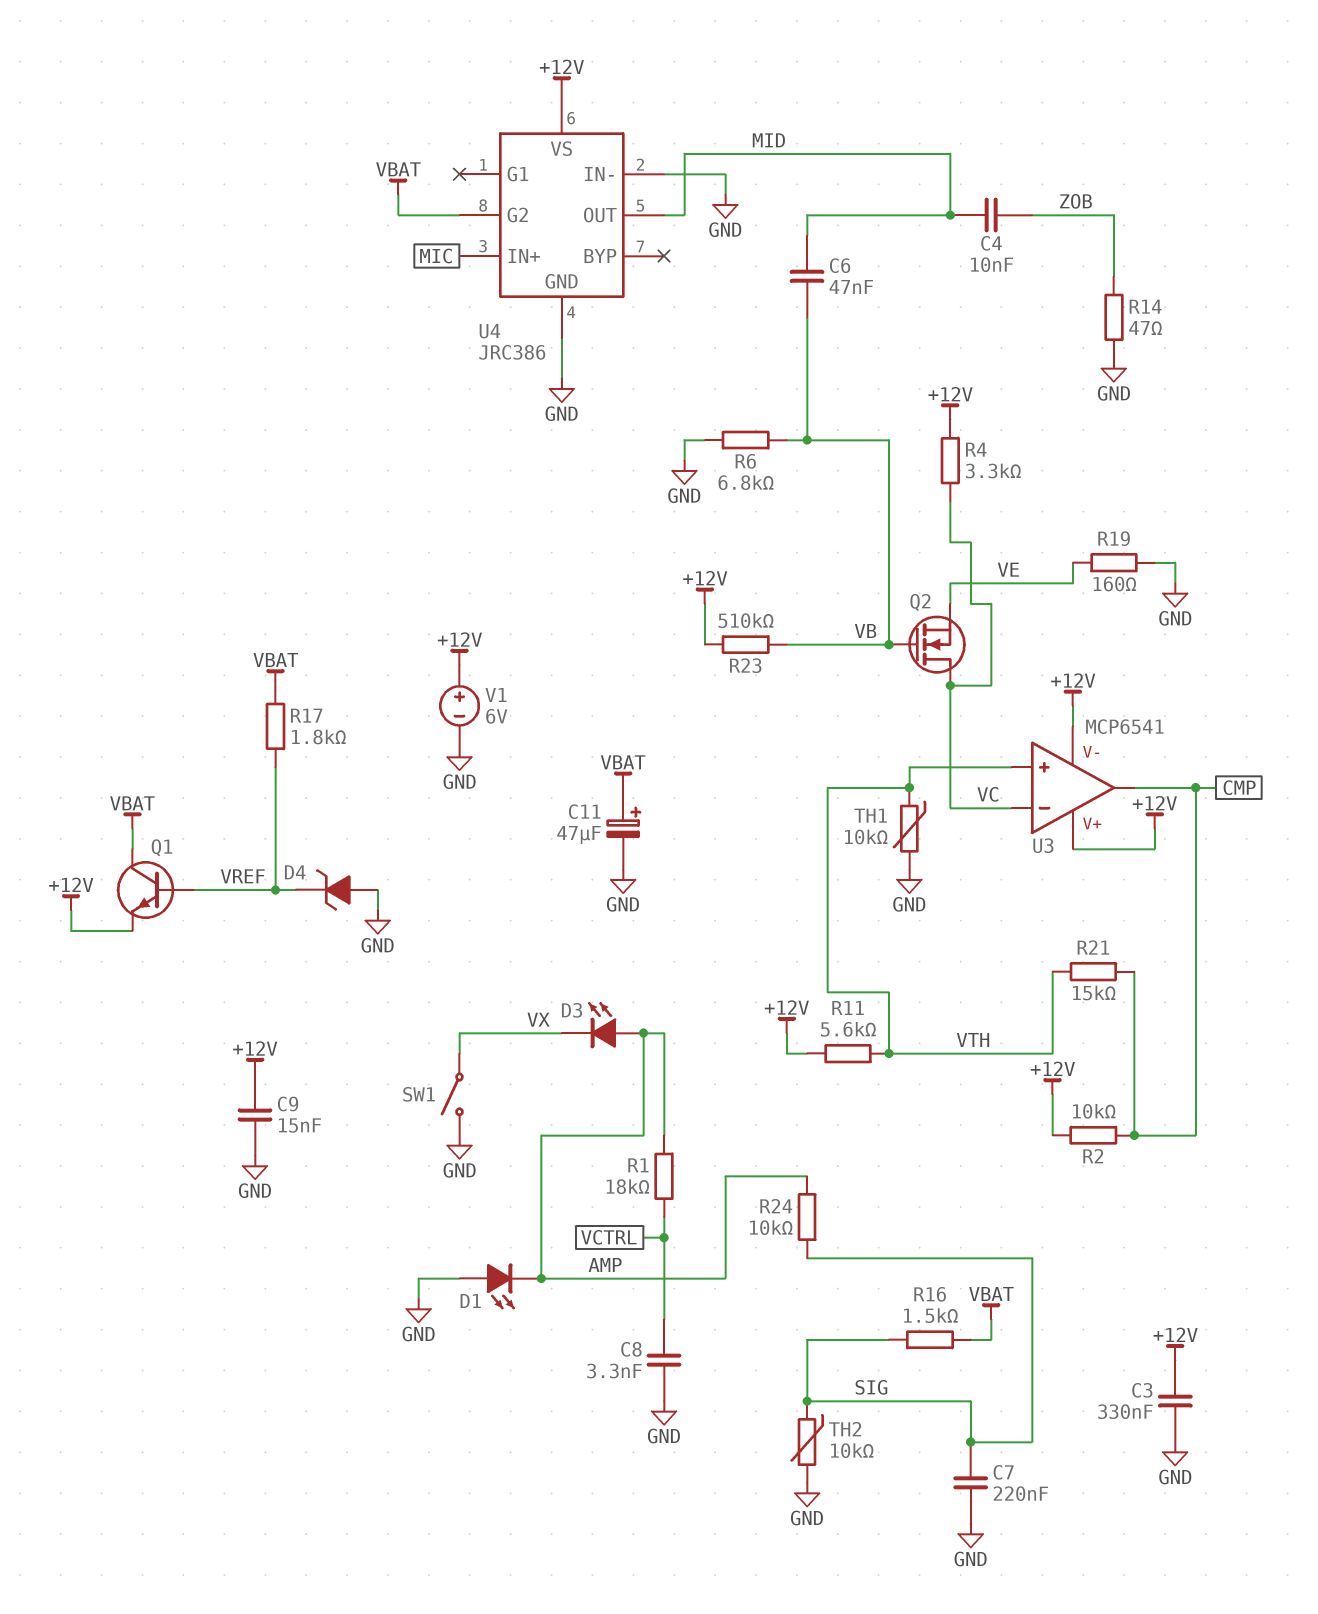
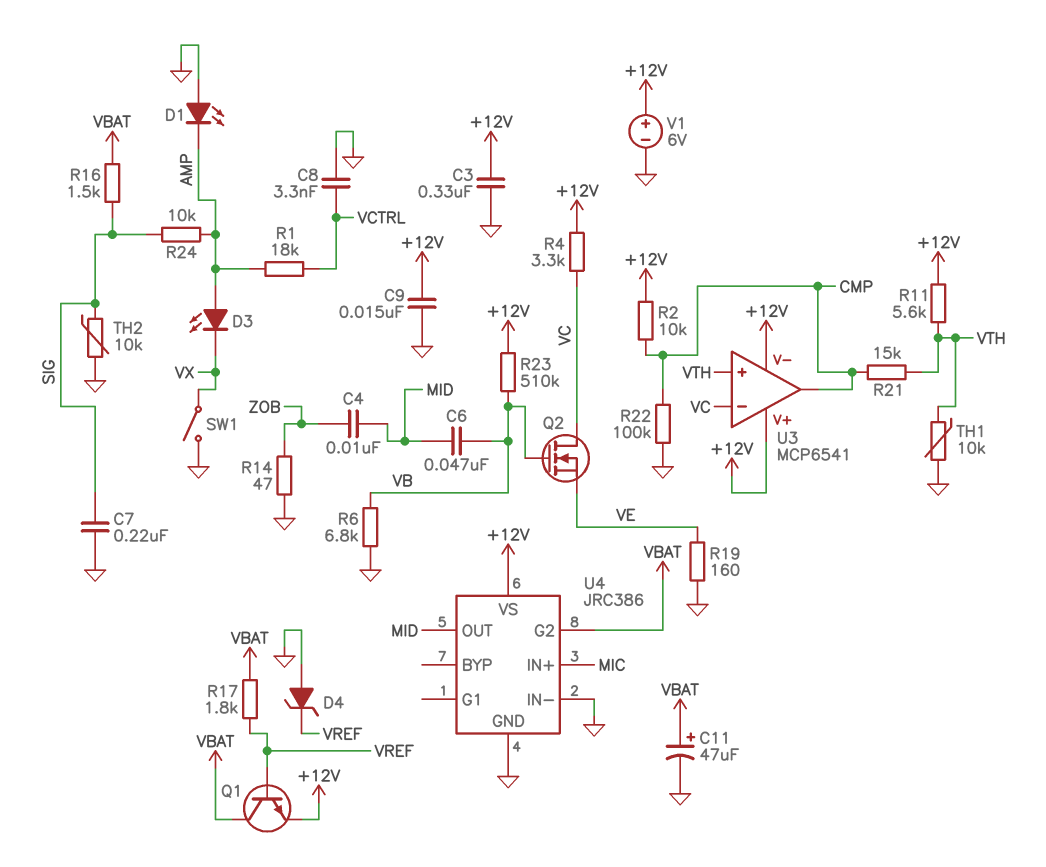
R22: none -> 100k (CMP, GND)

